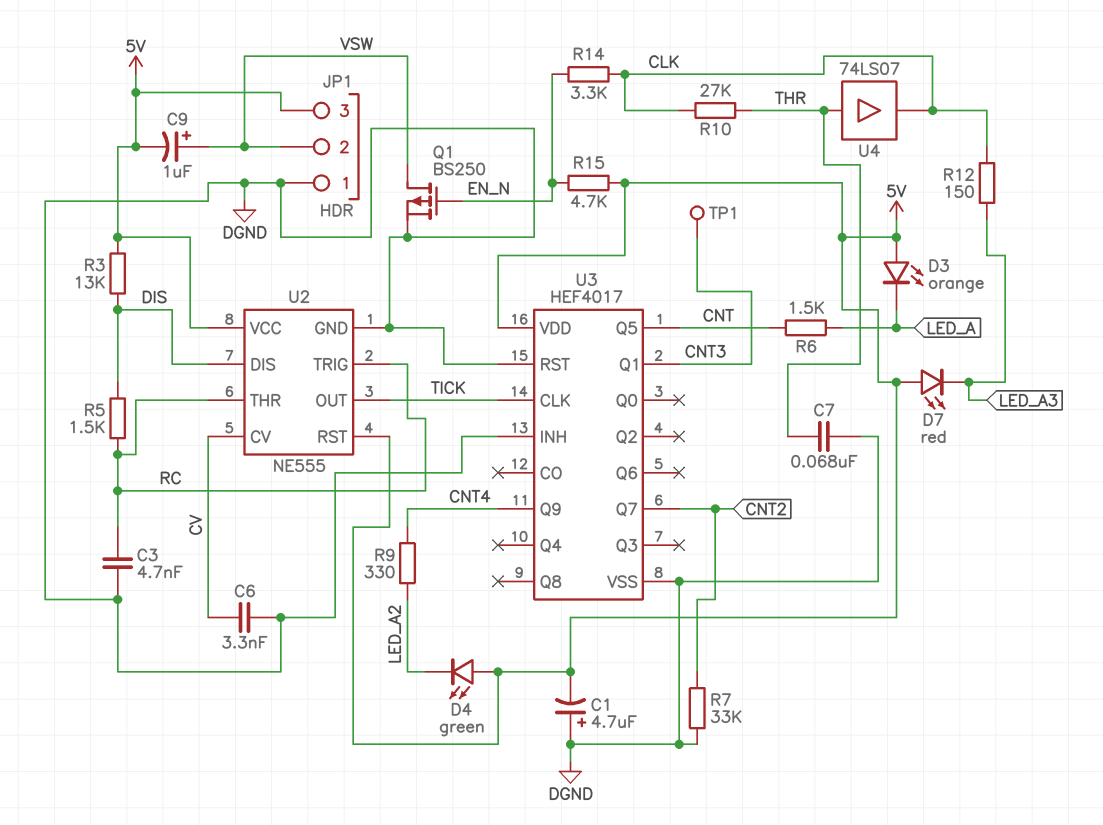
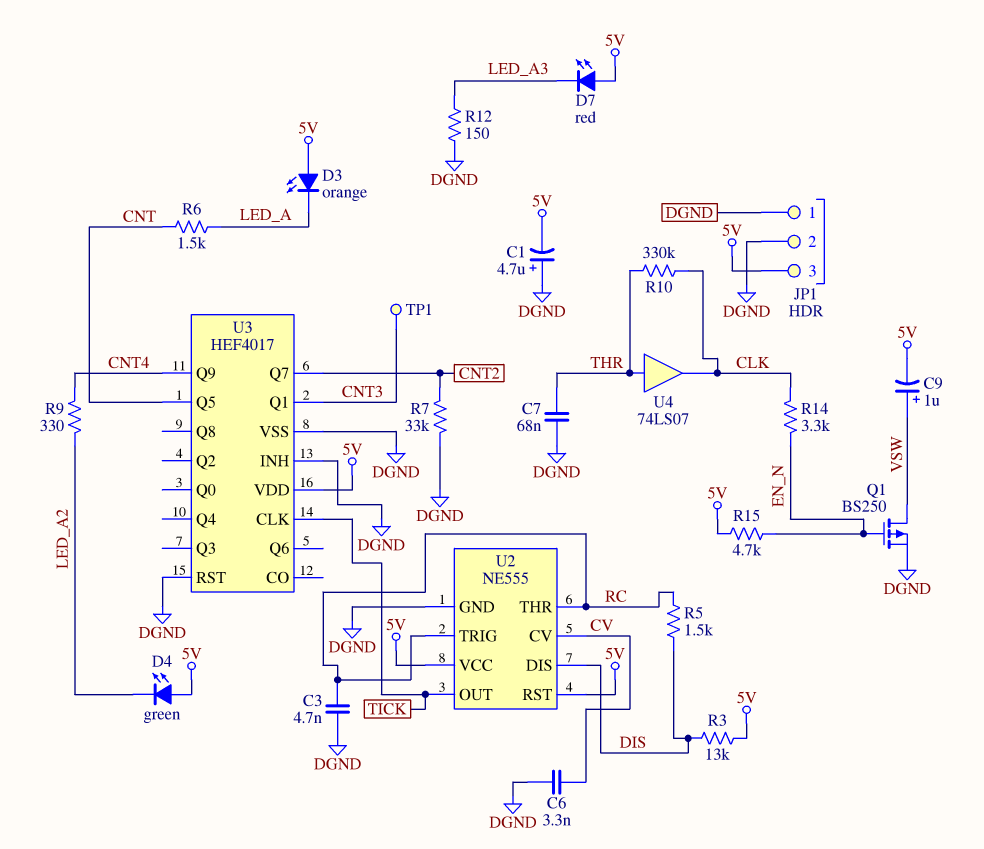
JP1 pin 2: VSW -> DGND
R10: 27k (CLK, THR) -> 330k (CLK, THR)
R12: 150 (CLK, LED_A3) -> 150 (DGND, LED_A3)

